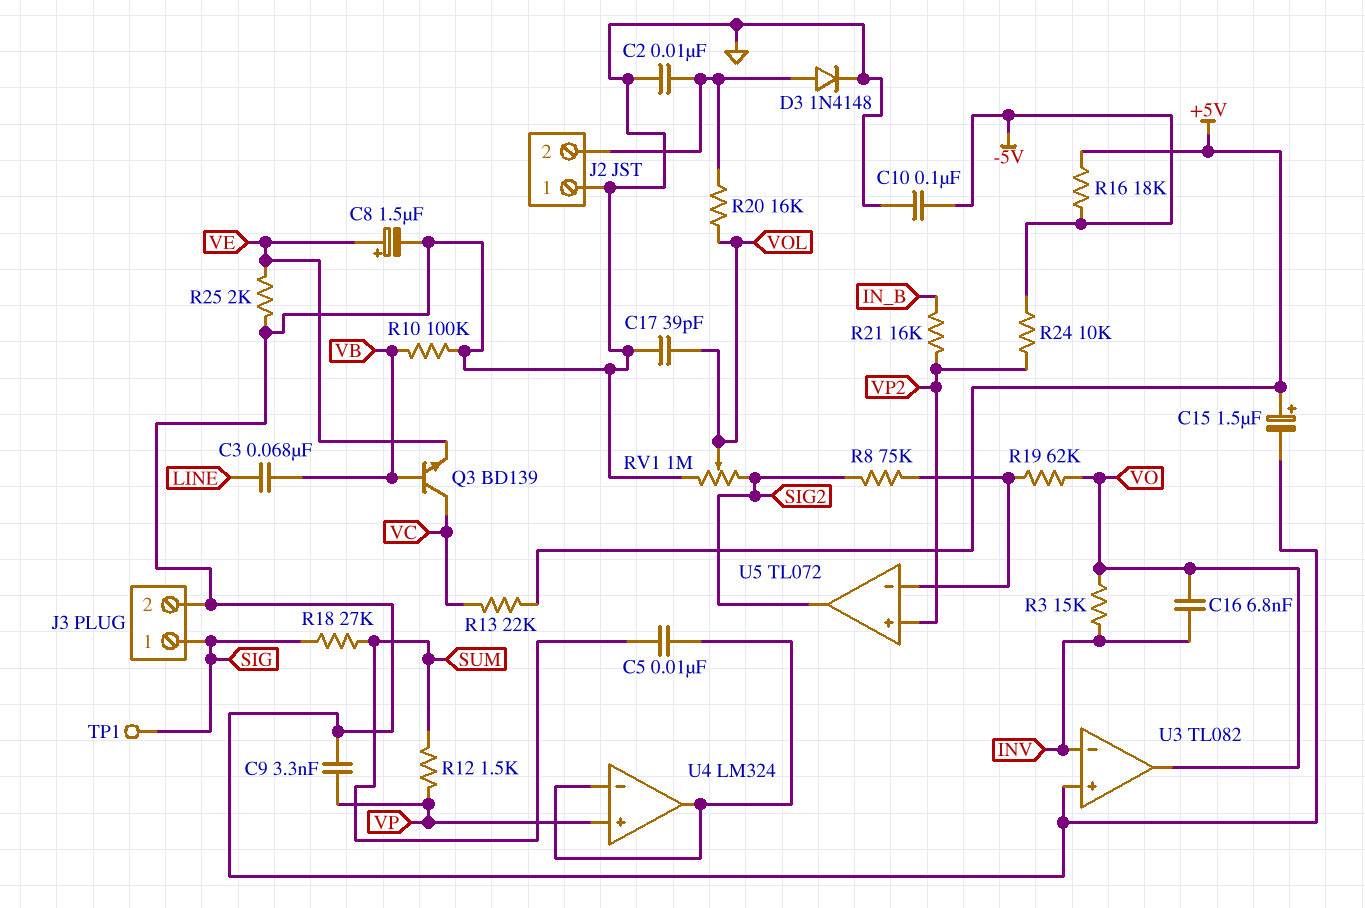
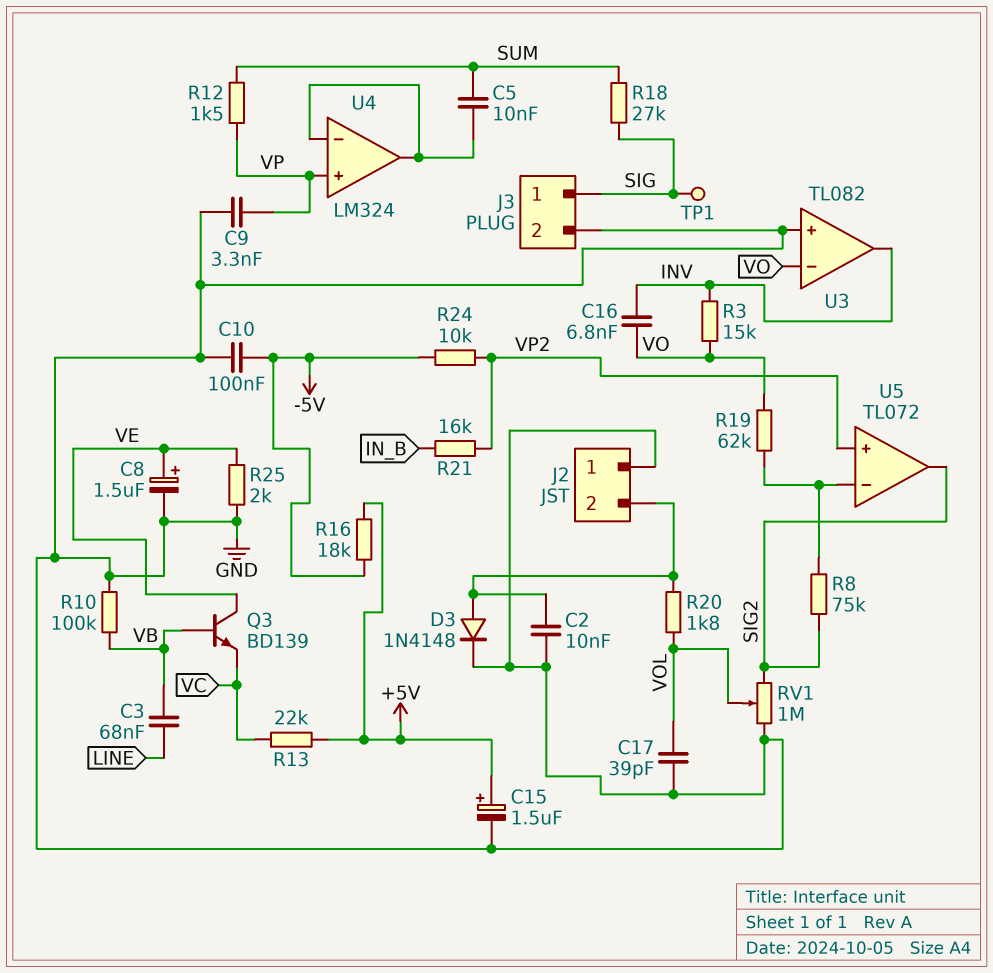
Q3: NPN BD139 (B VB, C VC, E VE) -> NPN BD139 (B VB, C VE, E VC)
R20: 16k (J2/2, VOL) -> 1.8k (J2/2, VOL)
U3 pin in-: INV -> VO
U3 pin out: VO -> INV

